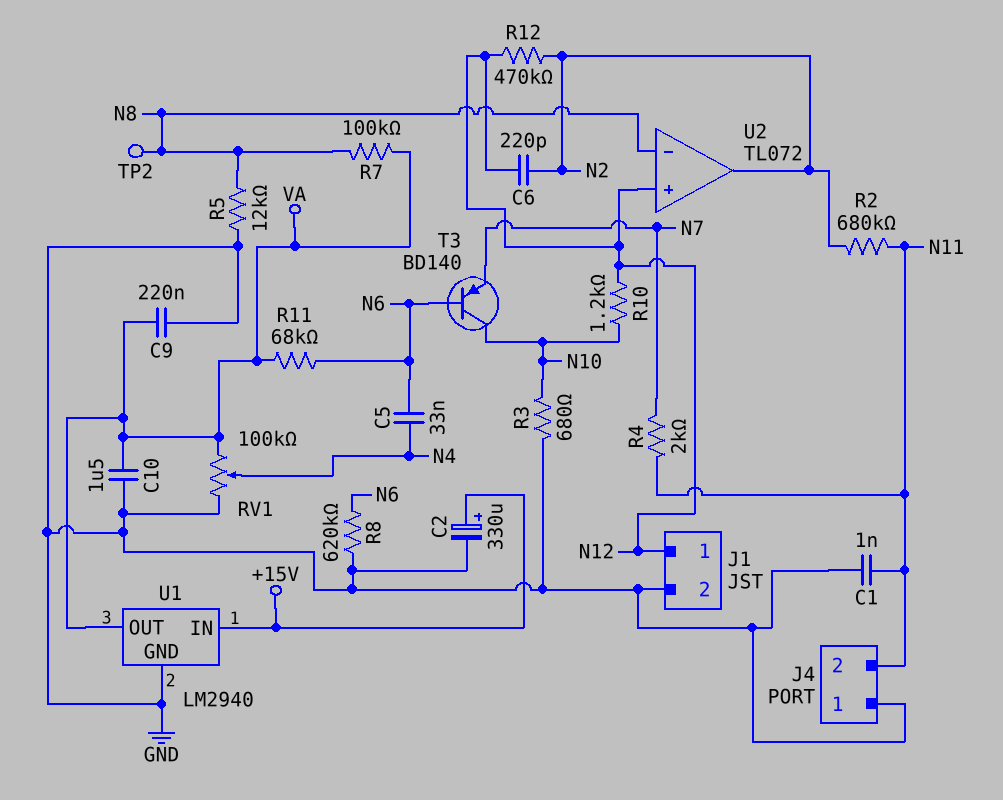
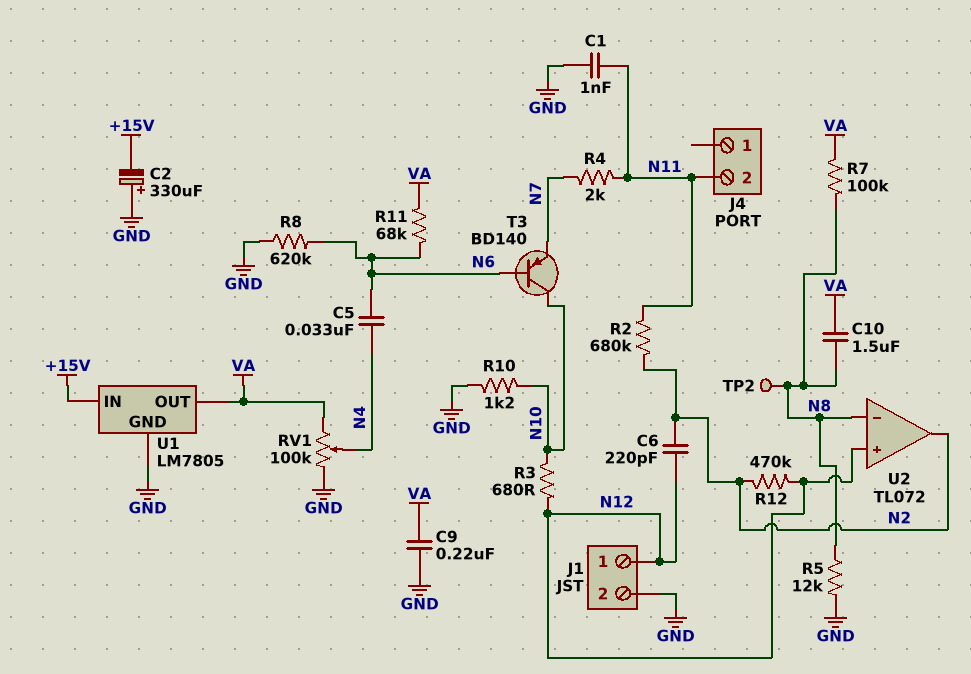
C2: 330uF (plus +15V, minus GND) -> 330uF (plus GND, minus +15V)
C10: 1.5uF (GND, VA) -> 1.5uF (N8, VA)
J4 pin 1: GND -> none
R3: 680 (GND, N10) -> 680 (N10, N12)
R10: 1.2k (N10, N12) -> 1.2k (GND, N10)
U1: LM2940 -> LM7805

